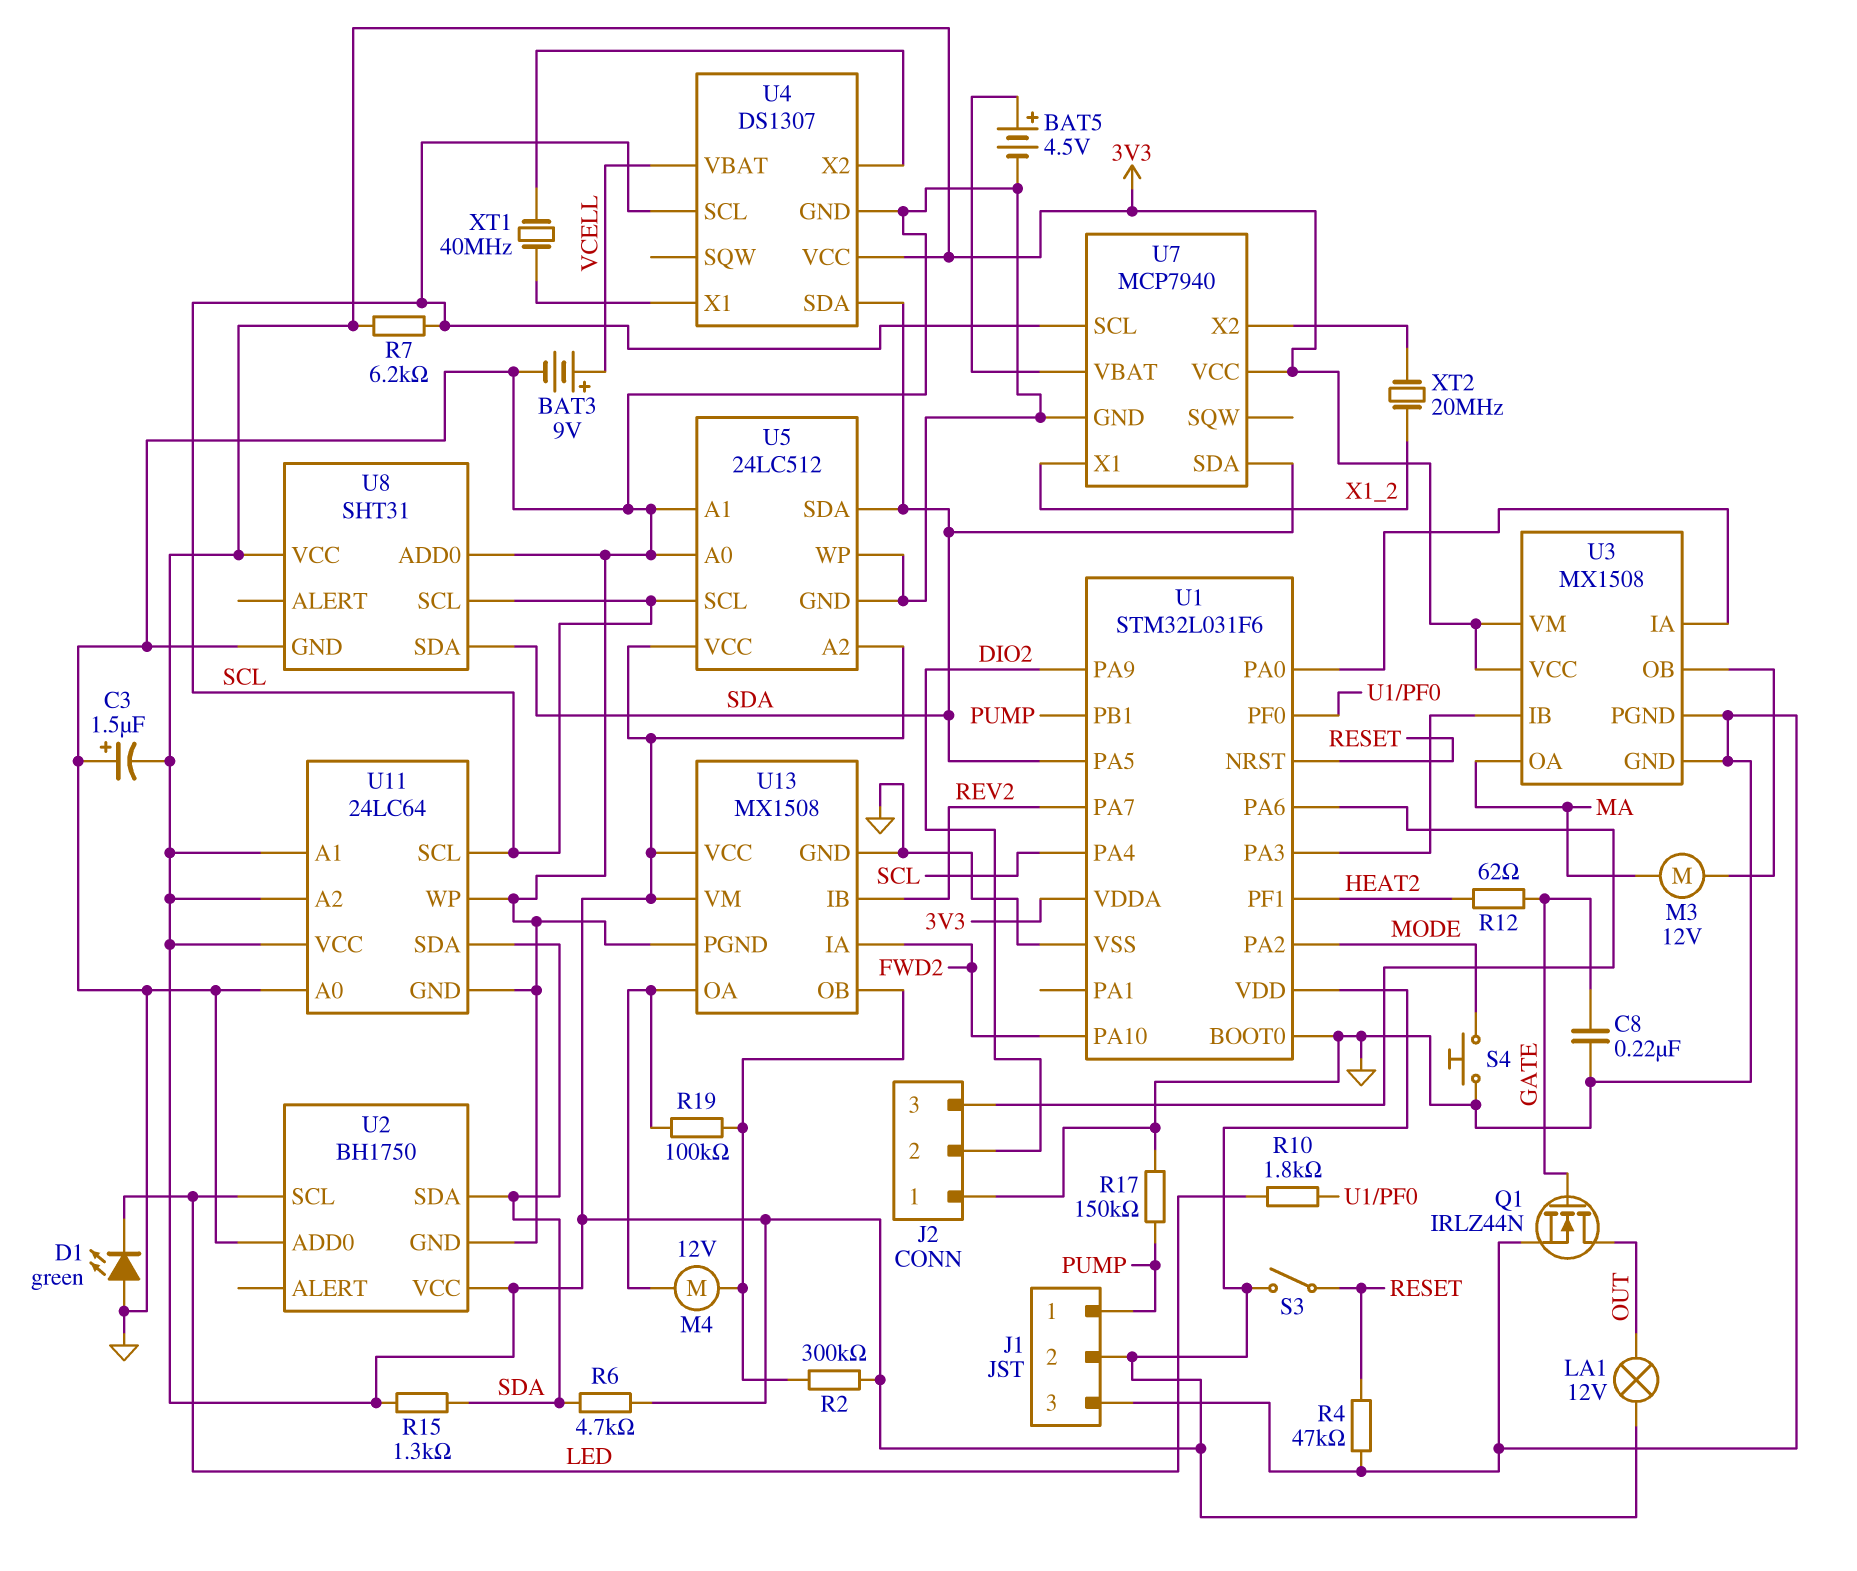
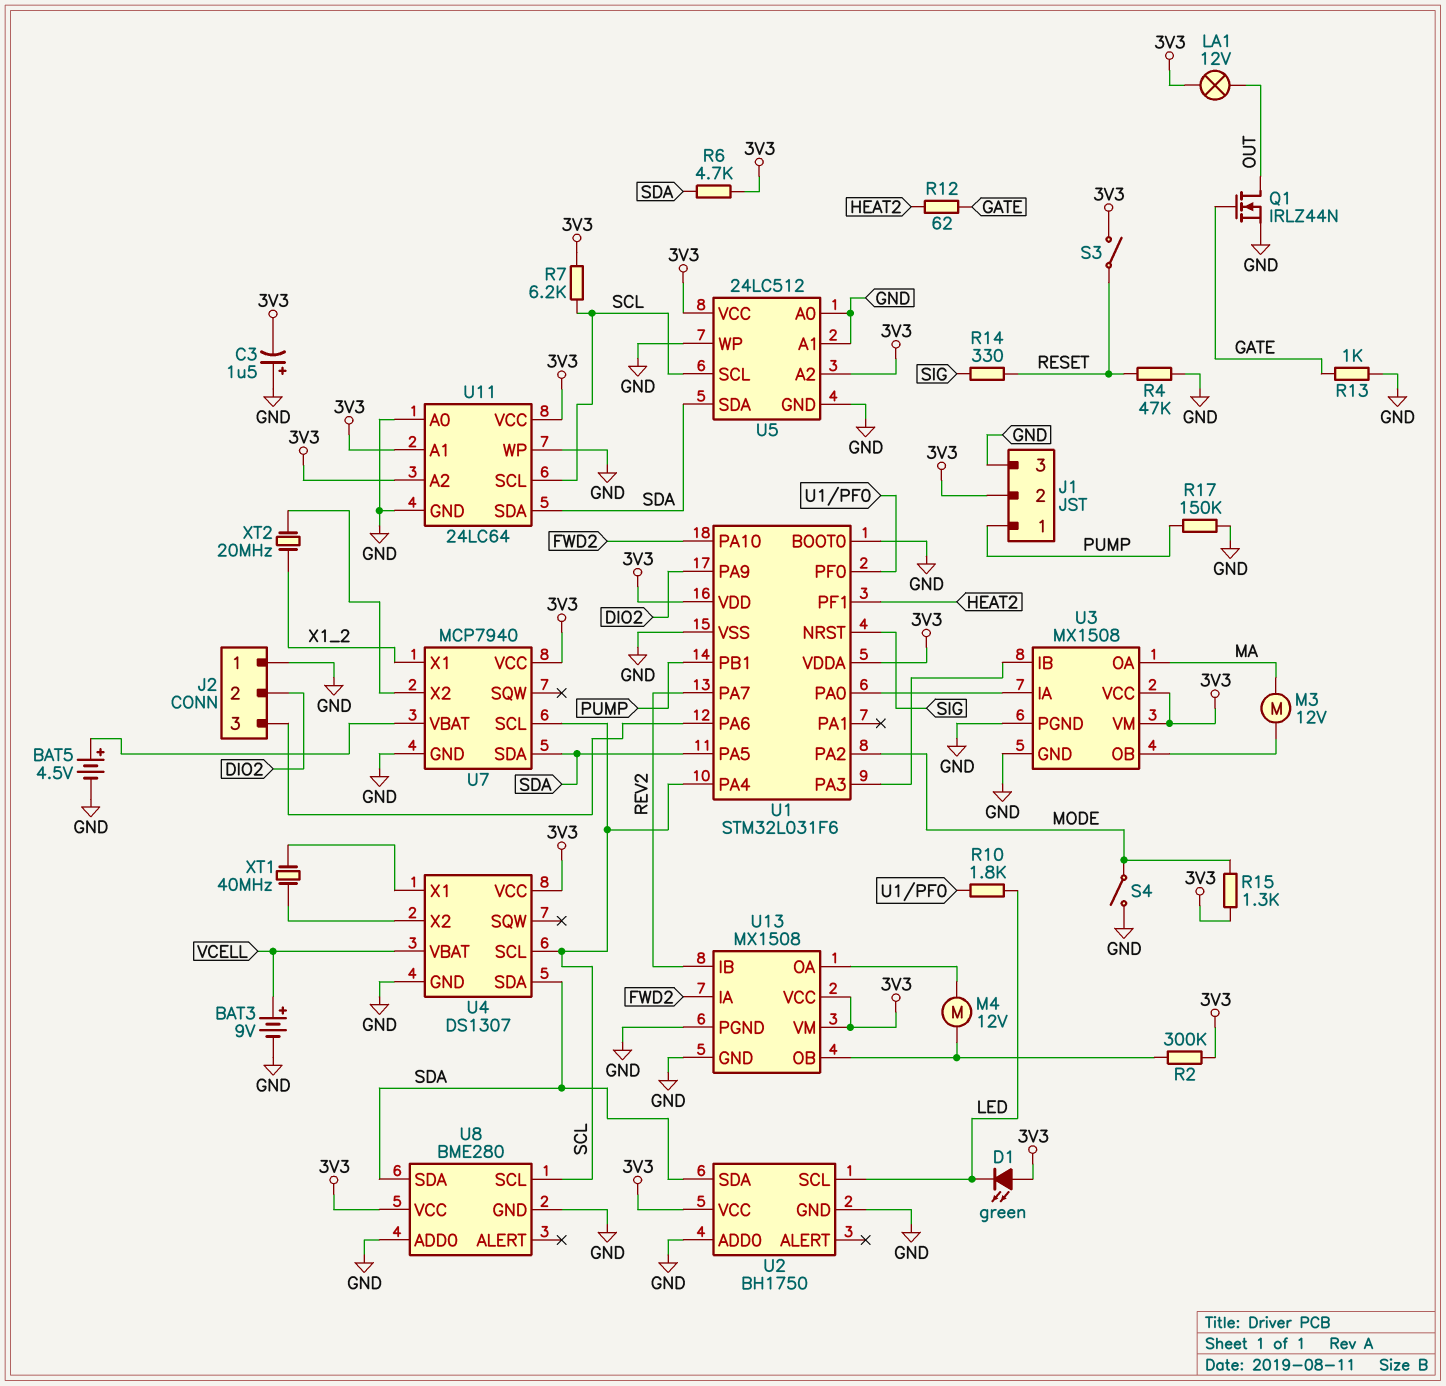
C8: 220nF (GATE, GND) -> none
D1: LED green (A GND, K LED) -> LED green (A 3V3, K LED)
R13: none -> 1k (GATE, GND)
R14: none -> 330 (RESET, SIG)
R15: 1.3k (3V3, SDA) -> 1.3k (3V3, MODE)
R19: 100k (U13/OA, U13/OB) -> none
S4: button (GND, MODE) -> switch (GND, MODE)
U1 pin NRST: RESET -> SIG
U8: SHT31 -> BME280

